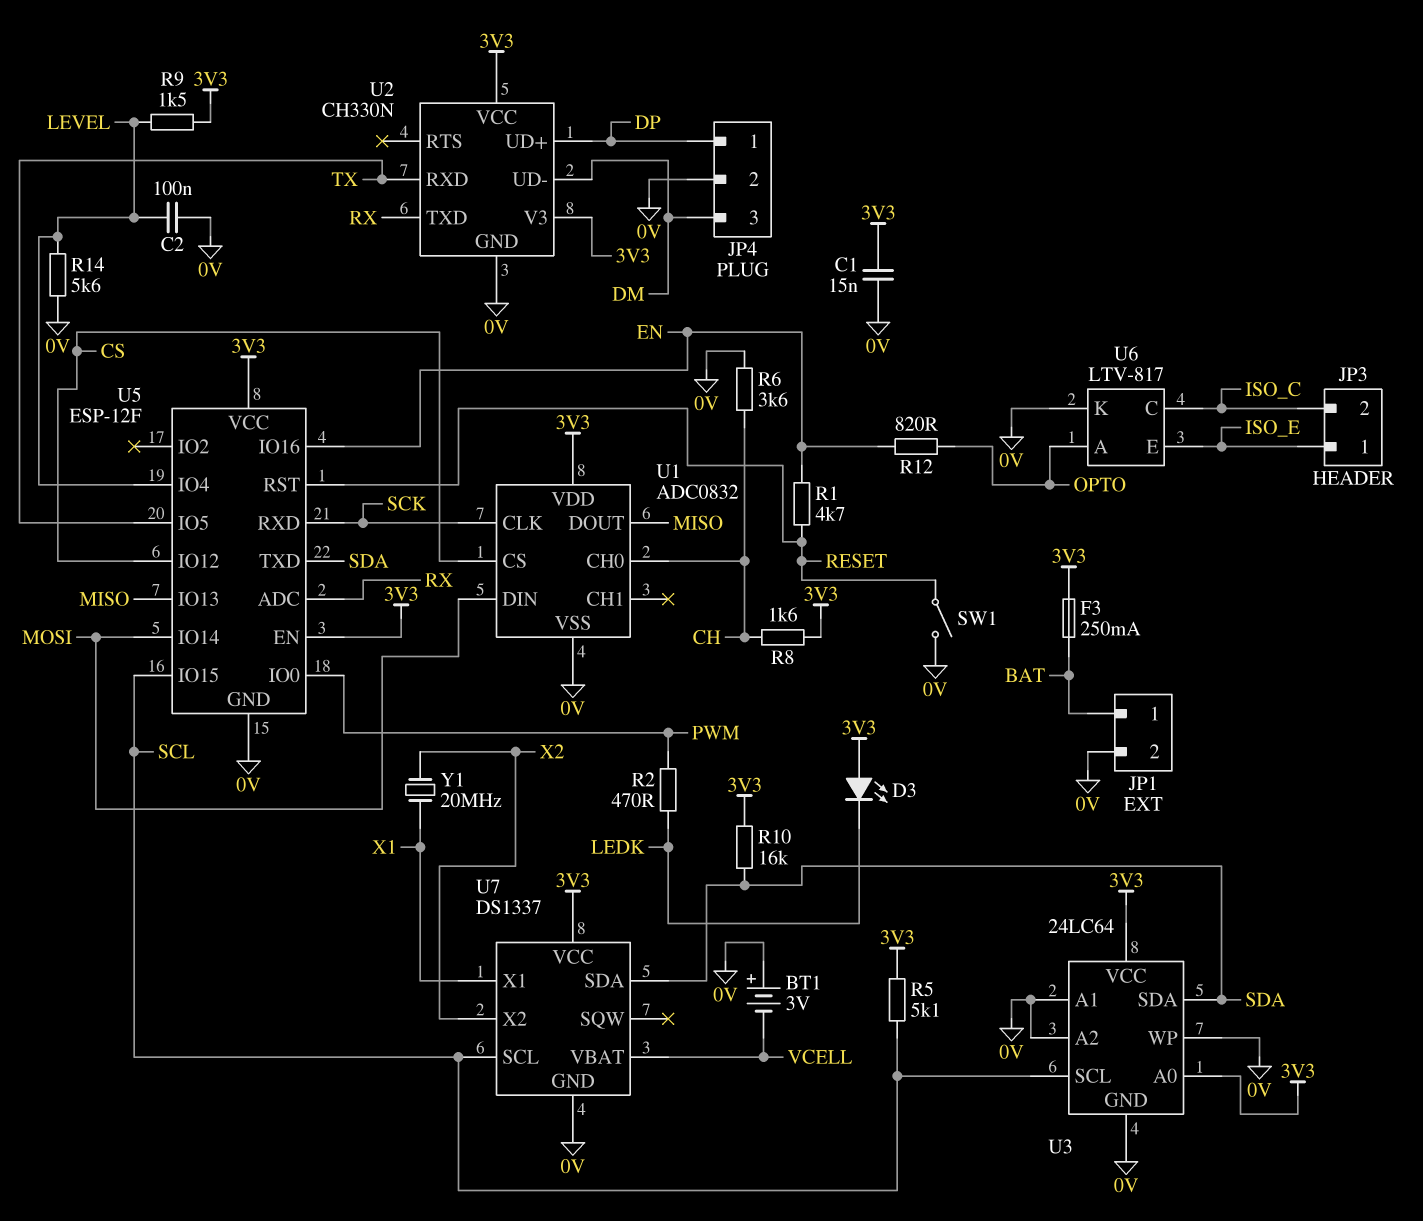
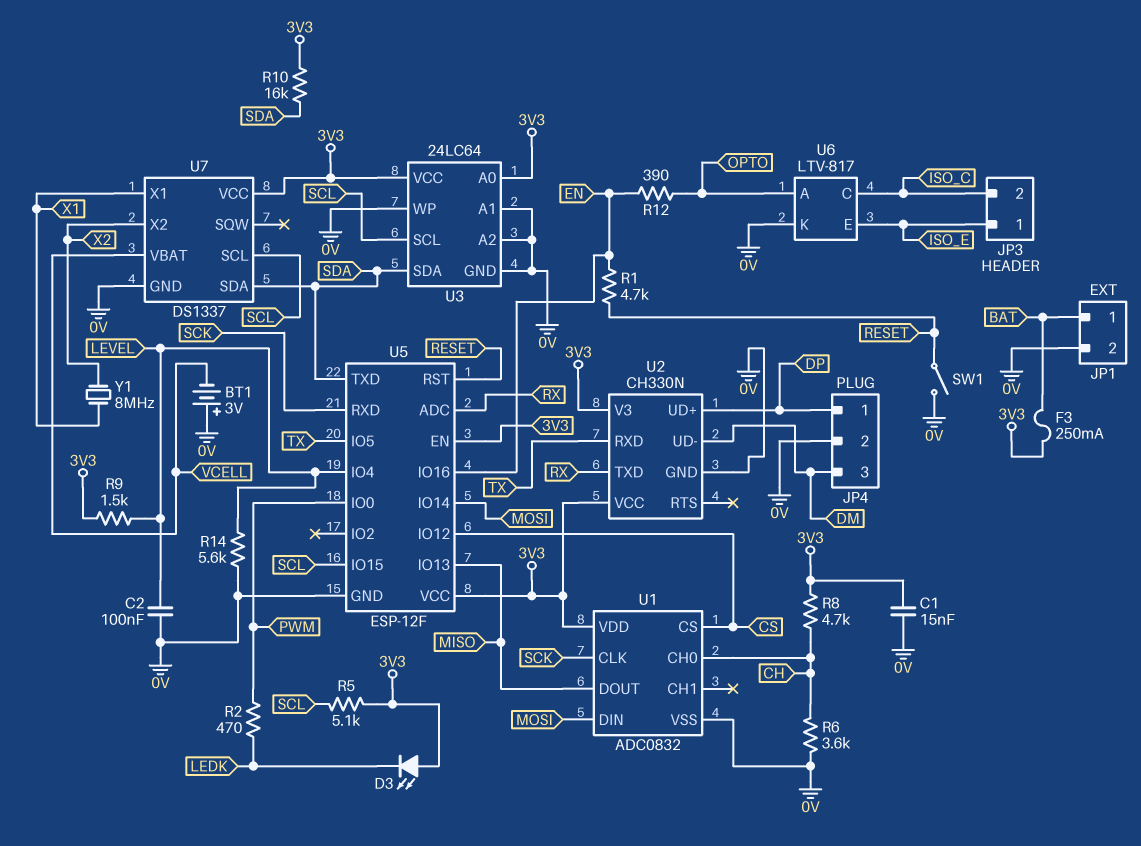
R8: 1.6k (3V3, CH) -> 4.7k (3V3, CH)
R12: 820 (EN, OPTO) -> 390 (EN, OPTO)
Y1: 20MHz (X1, X2) -> 8MHz (X1, X2)

